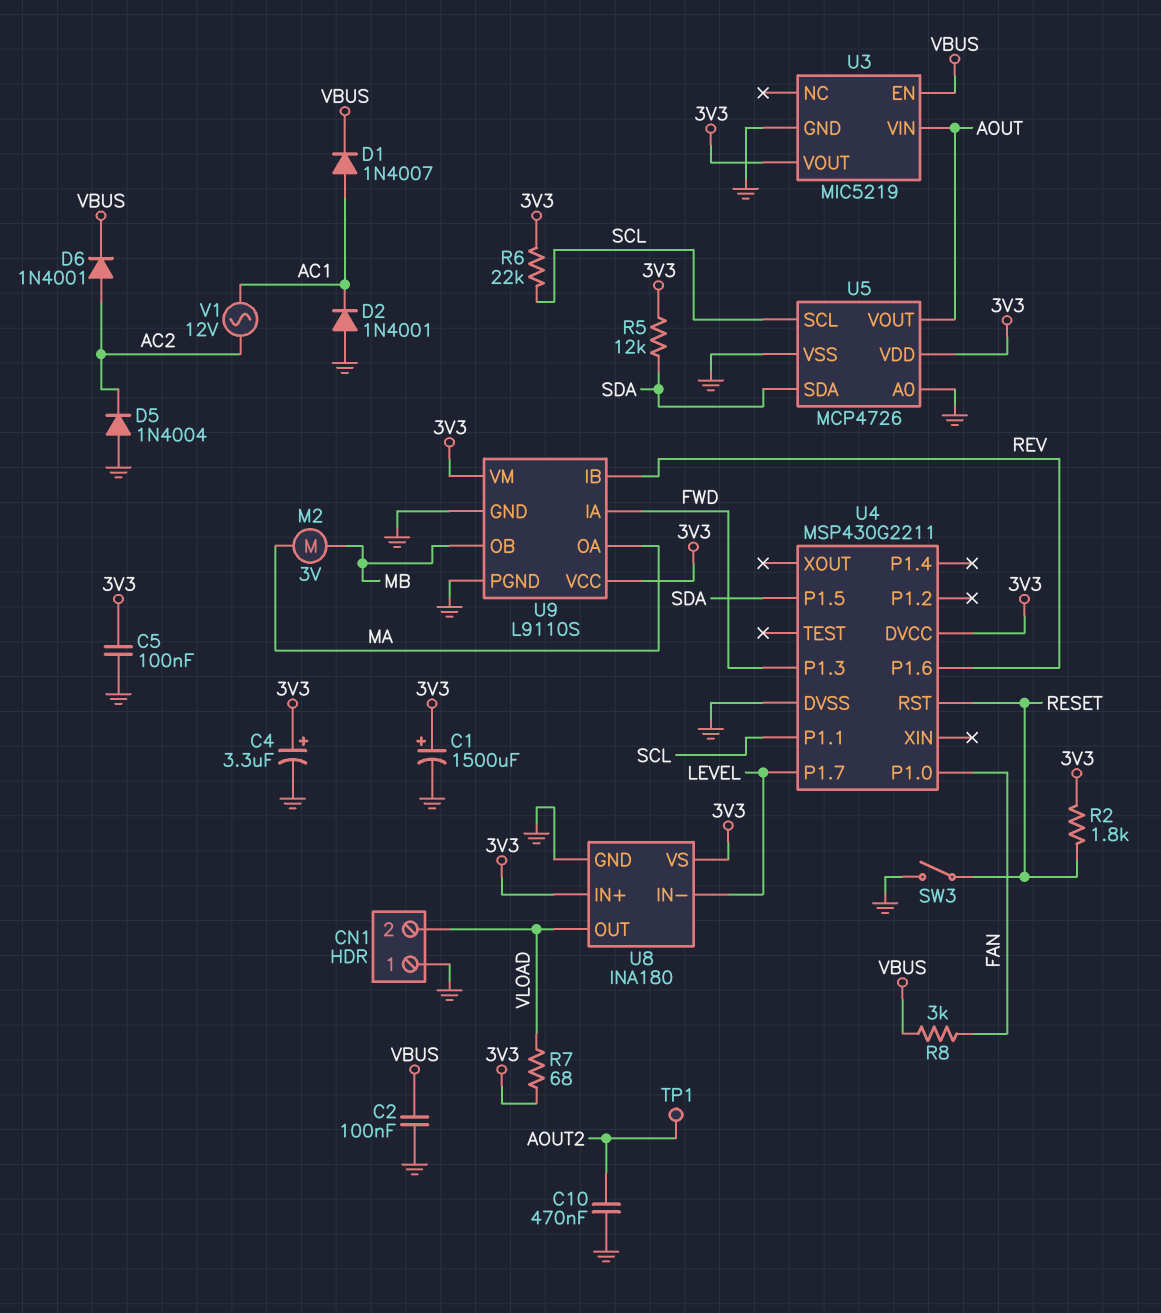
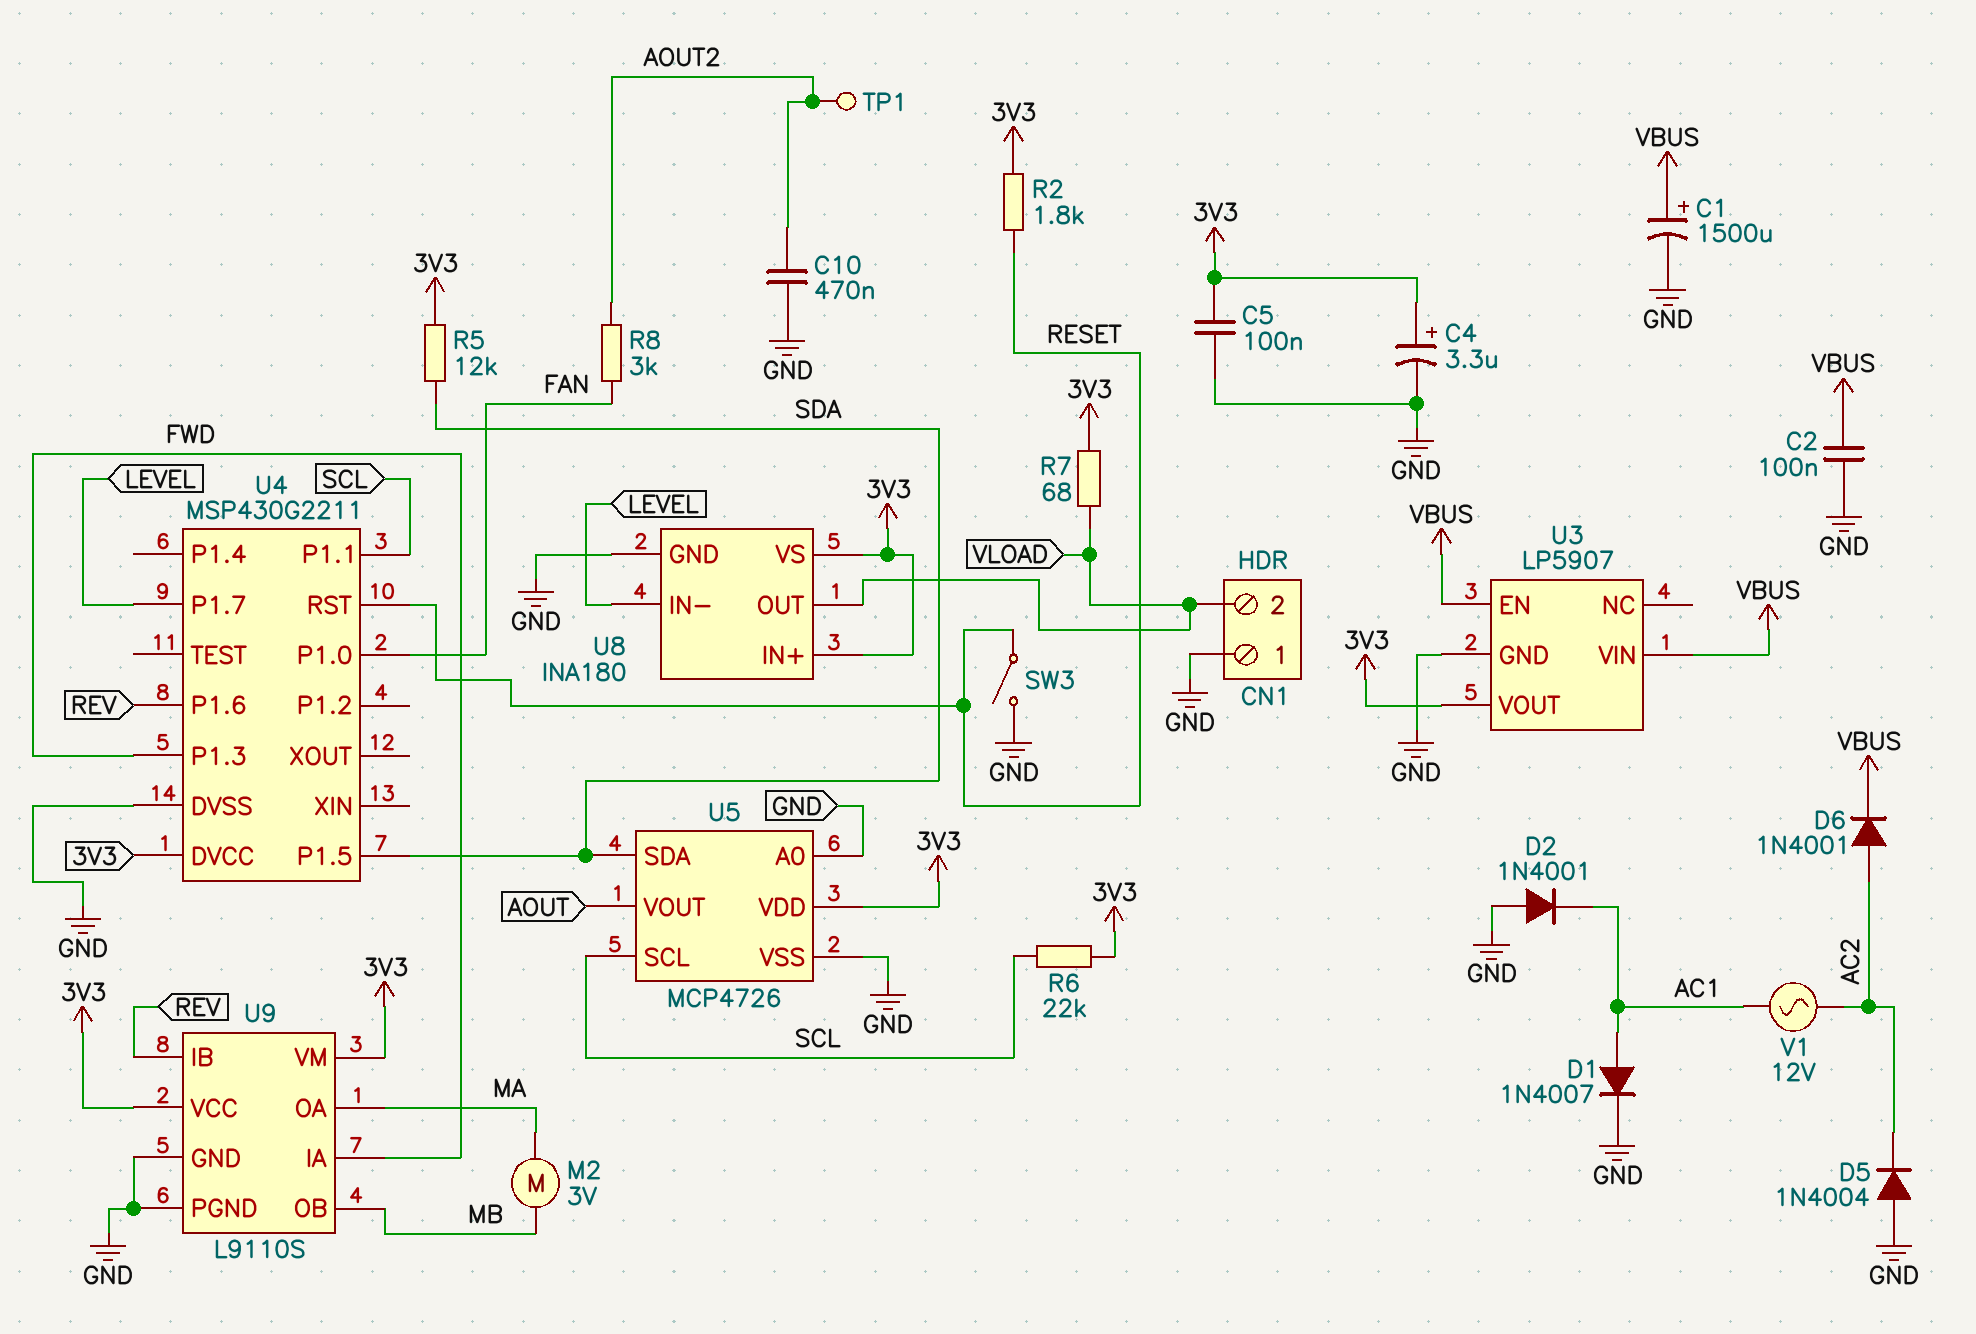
C1: 1500uF (plus 3V3, minus GND) -> 1500uF (plus VBUS, minus GND)
D1: diode 1N4007 (A AC1, K VBUS) -> diode 1N4007 (A AC1, K GND)
R8: 3k (FAN, VBUS) -> 3k (AOUT2, FAN)
U3: MIC5219 -> LP5907
U3 pin VIN: AOUT -> VBUS

